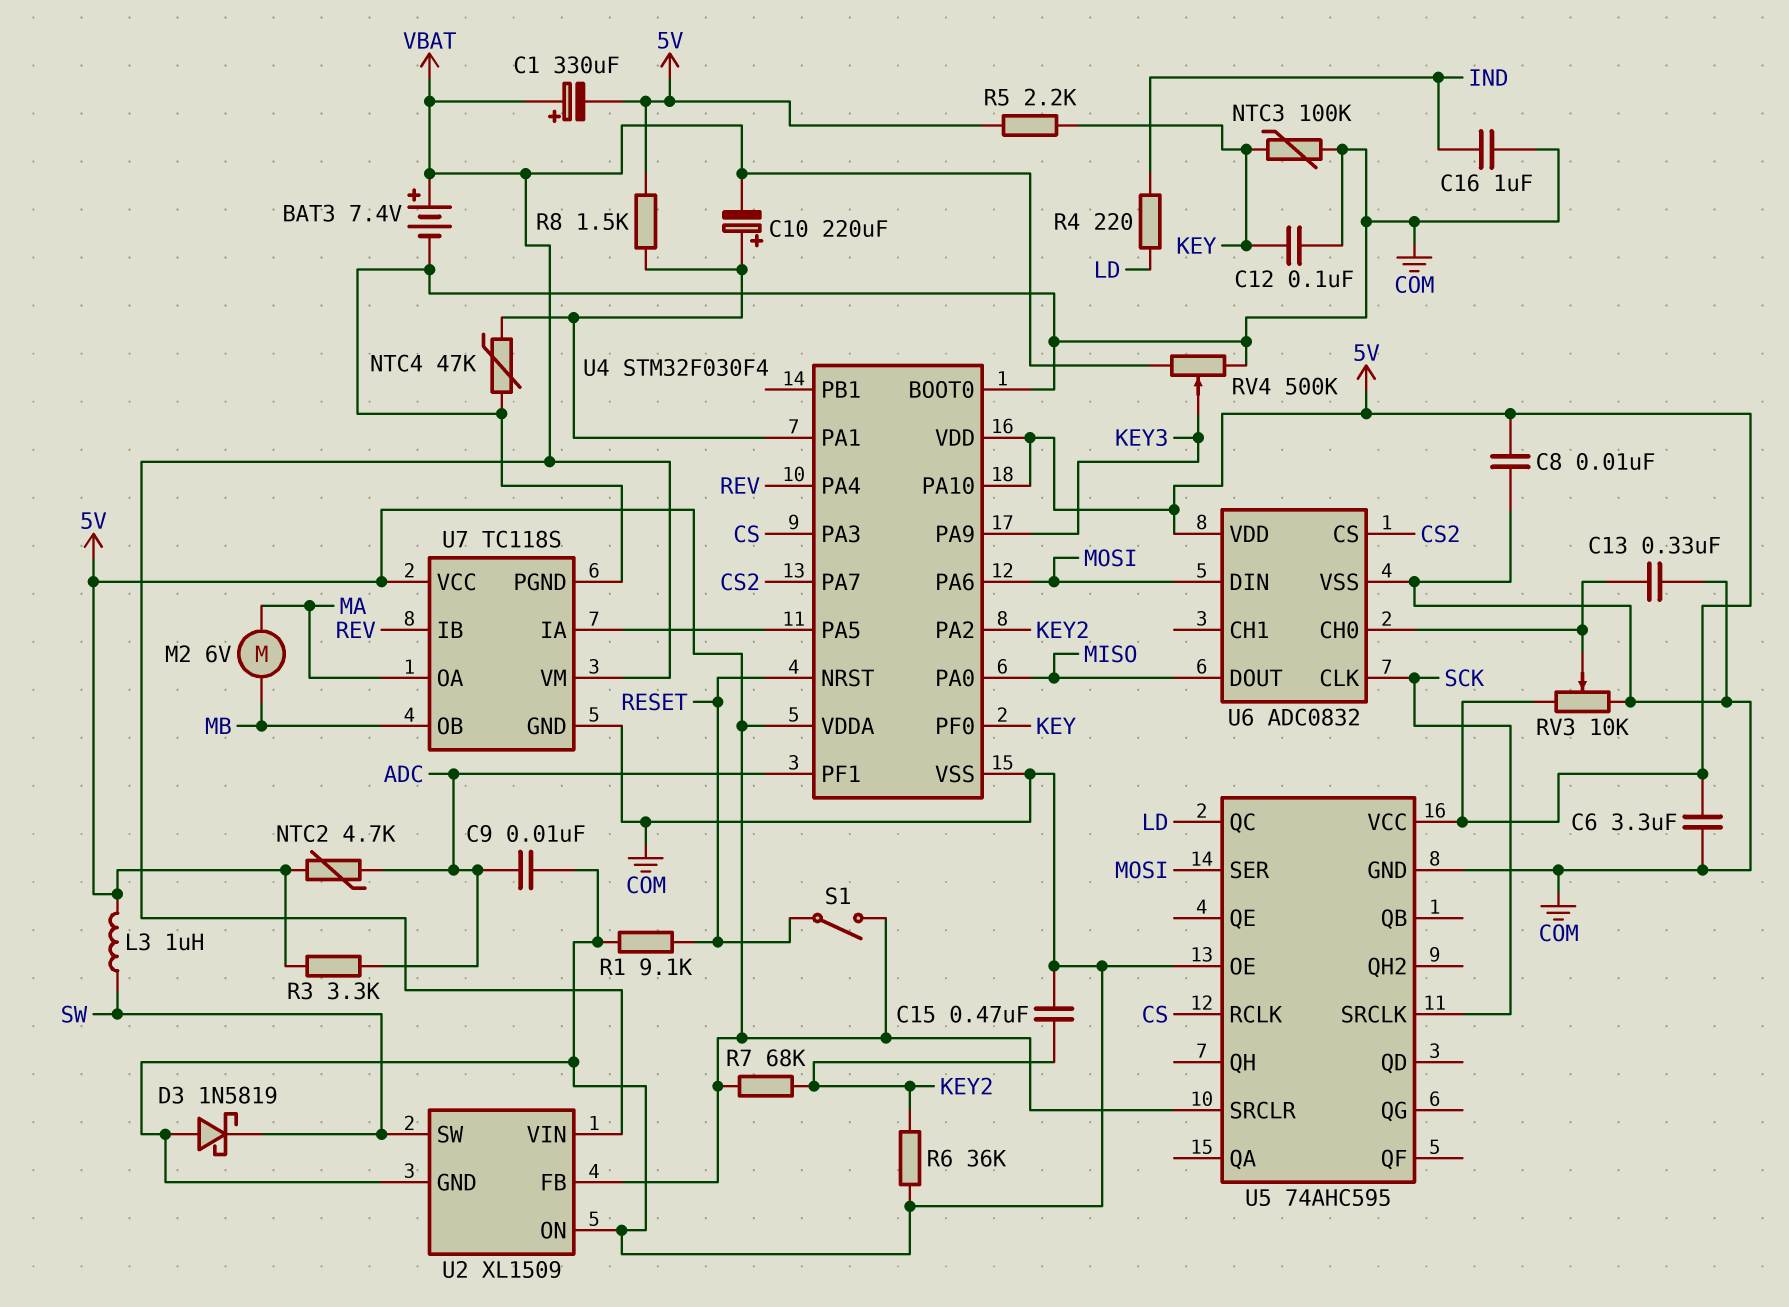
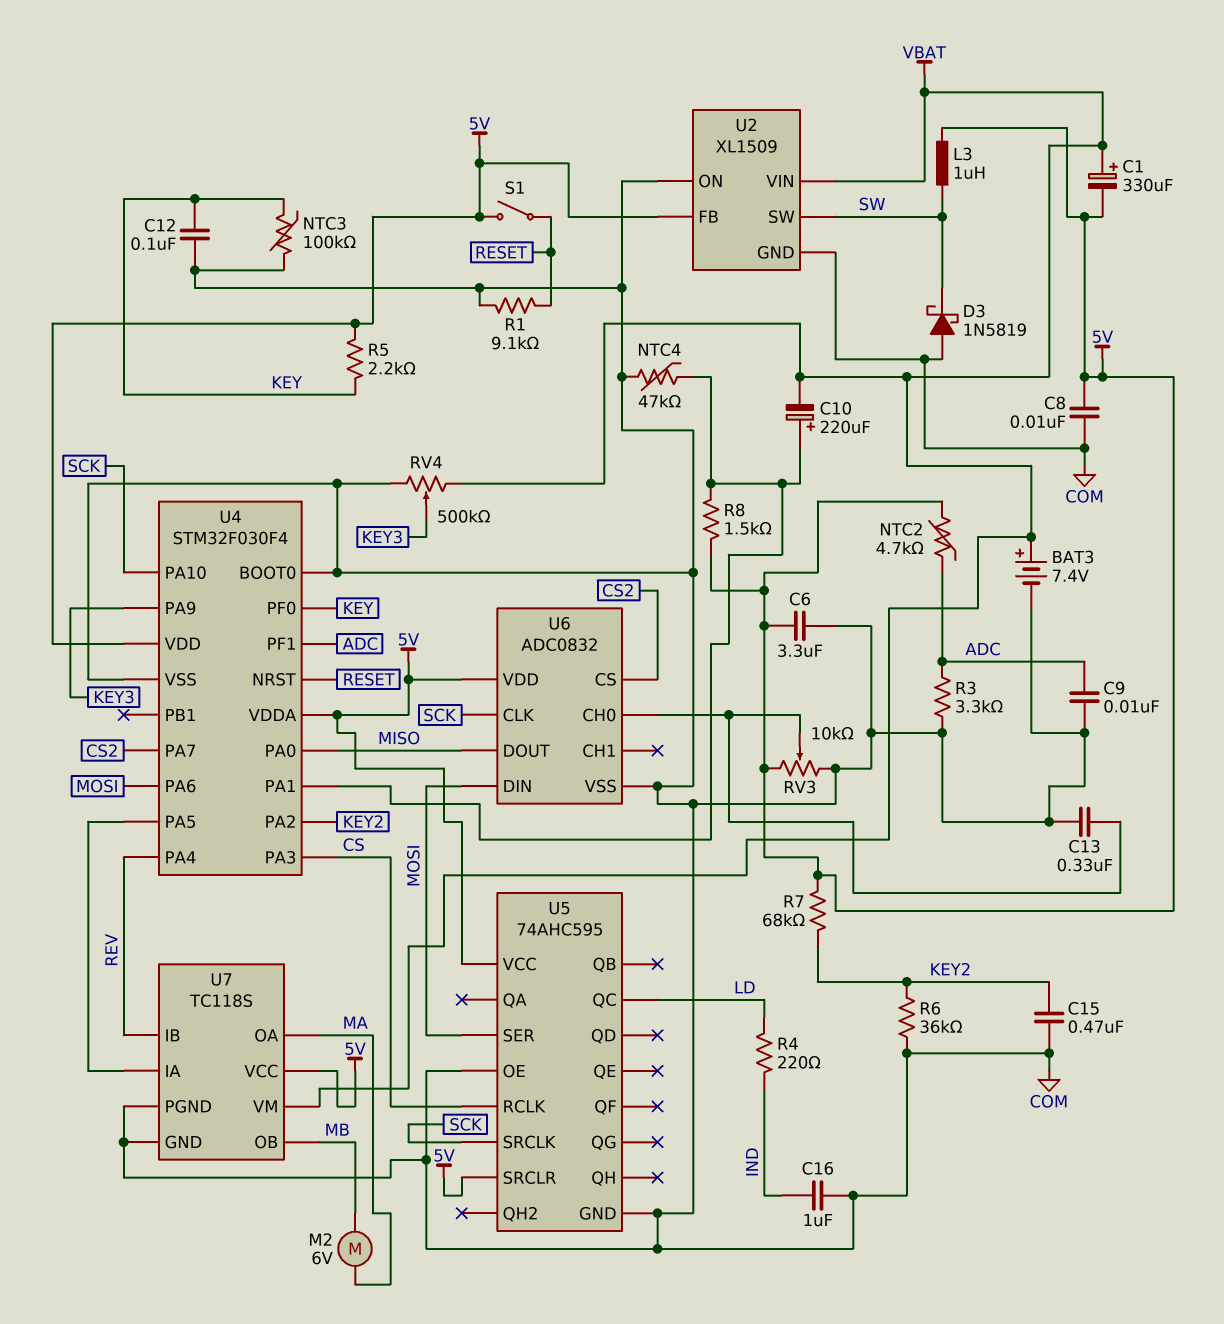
R3: 3.3k (5V, ADC) -> 3.3k (ADC, COM)
U4 pin PA10: 5V -> SCK

